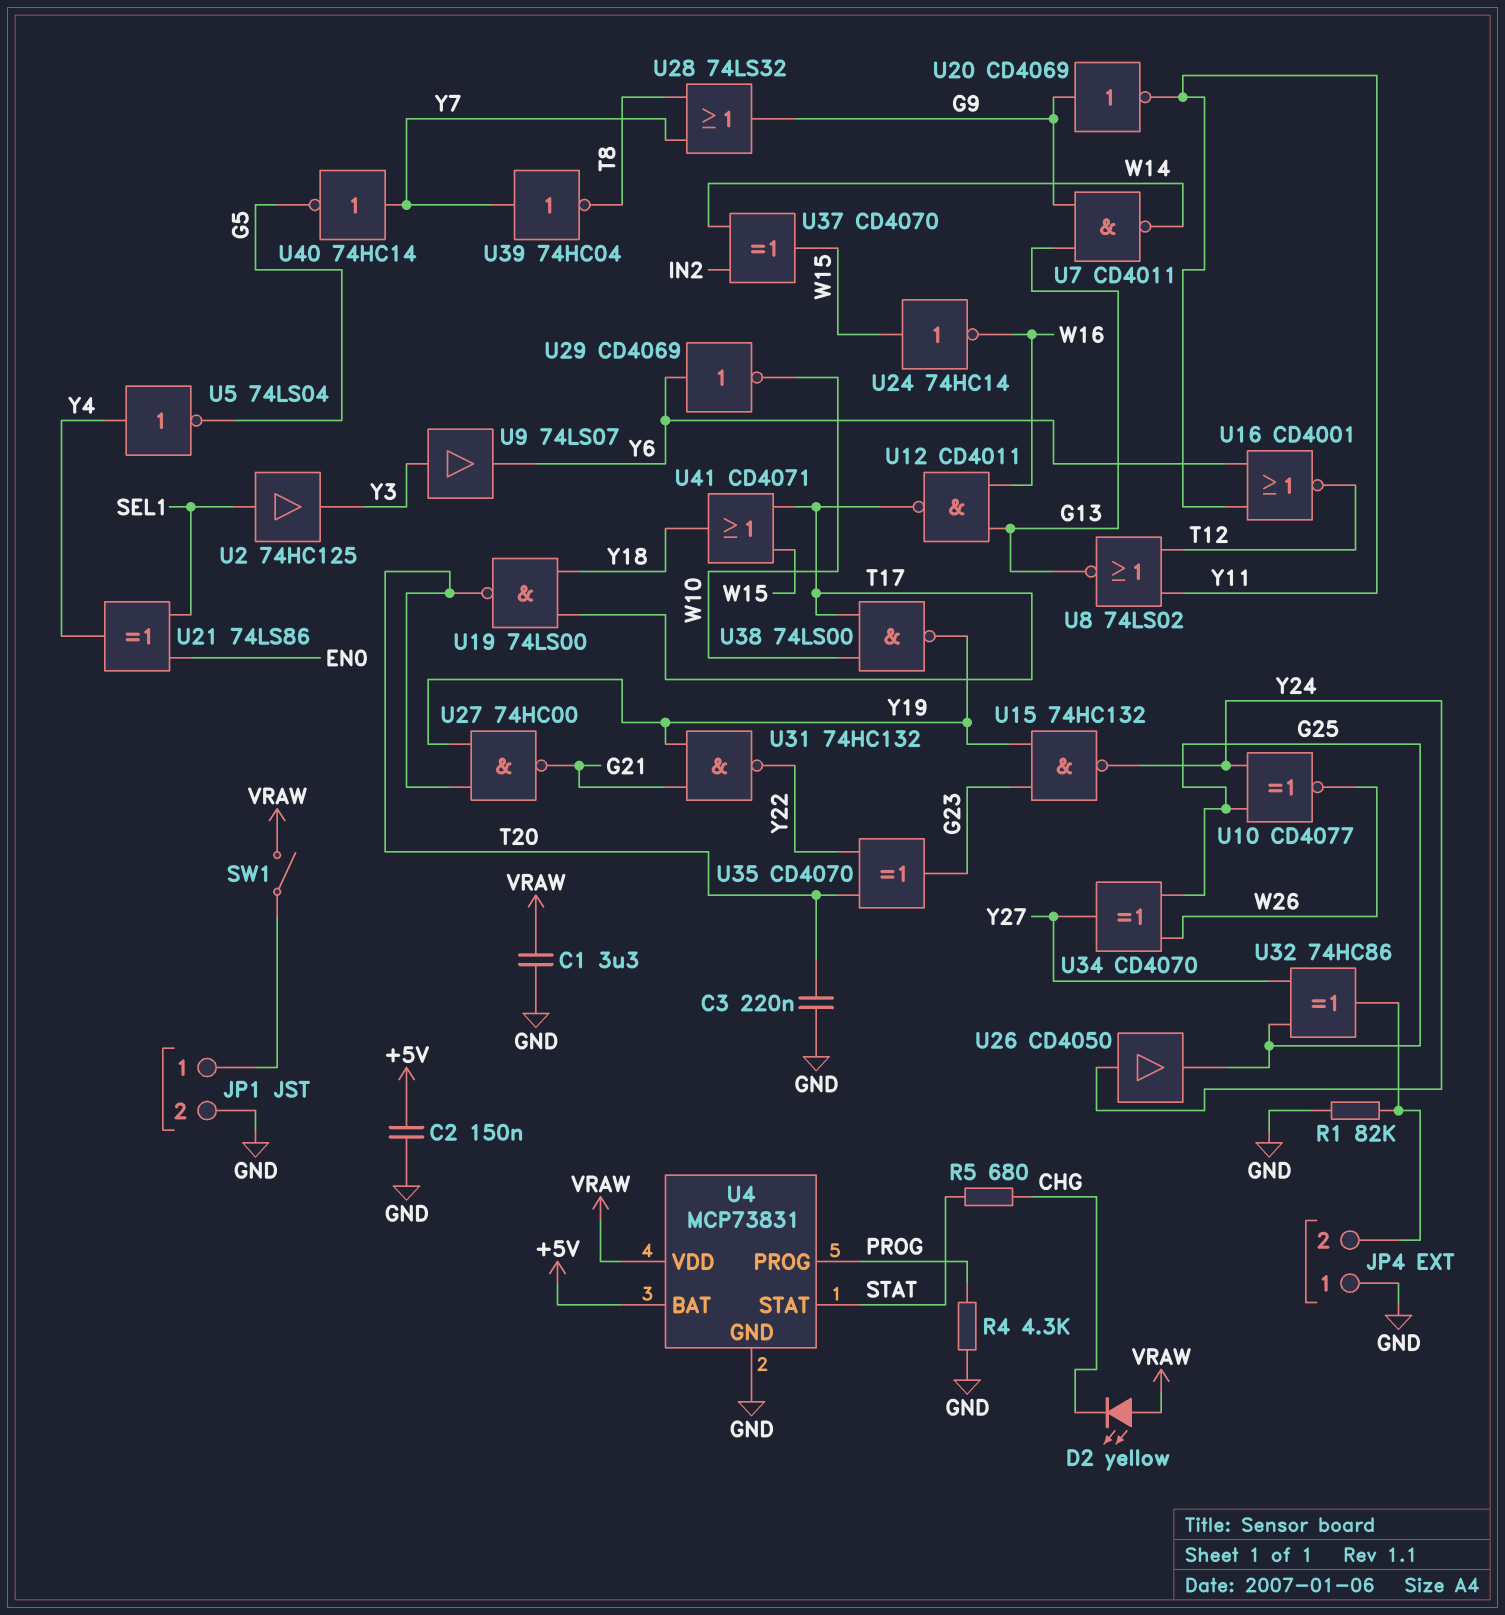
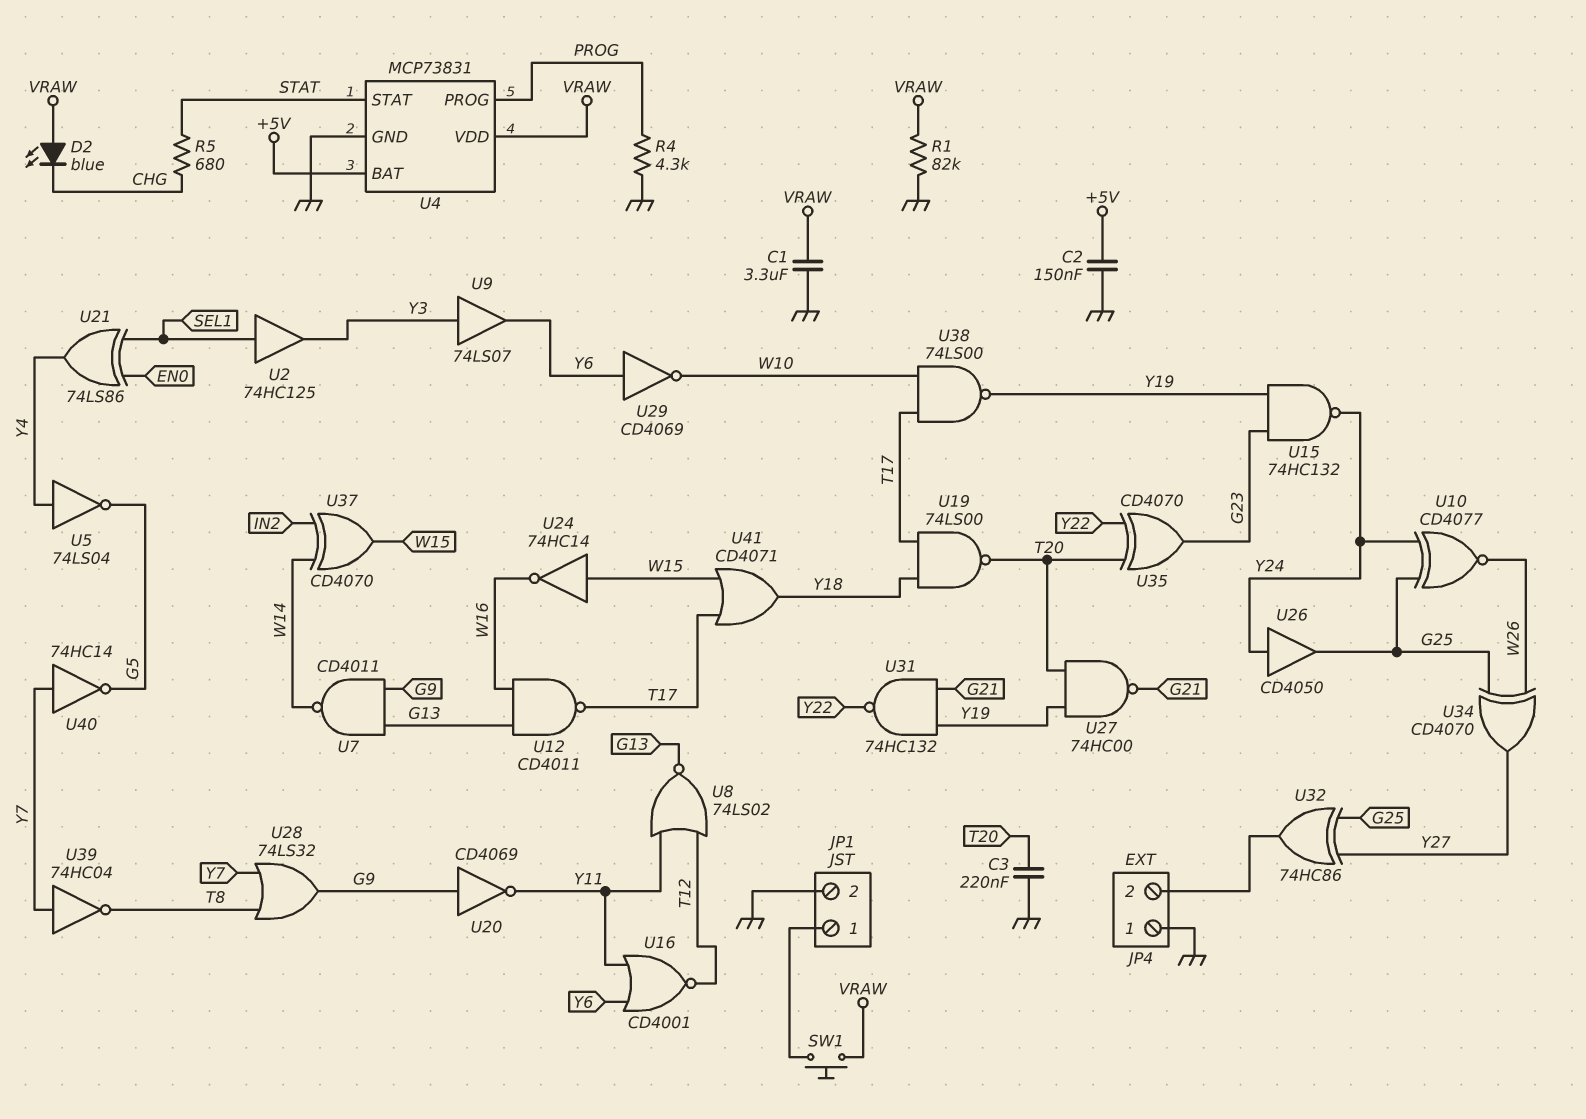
D2: LED yellow (A VRAW, K CHG) -> LED blue (A VRAW, K CHG)
R1: 82k (GND, JP4/2) -> 82k (GND, VRAW)
SW1: switch (JP1/1, VRAW) -> button (JP1/1, VRAW)

